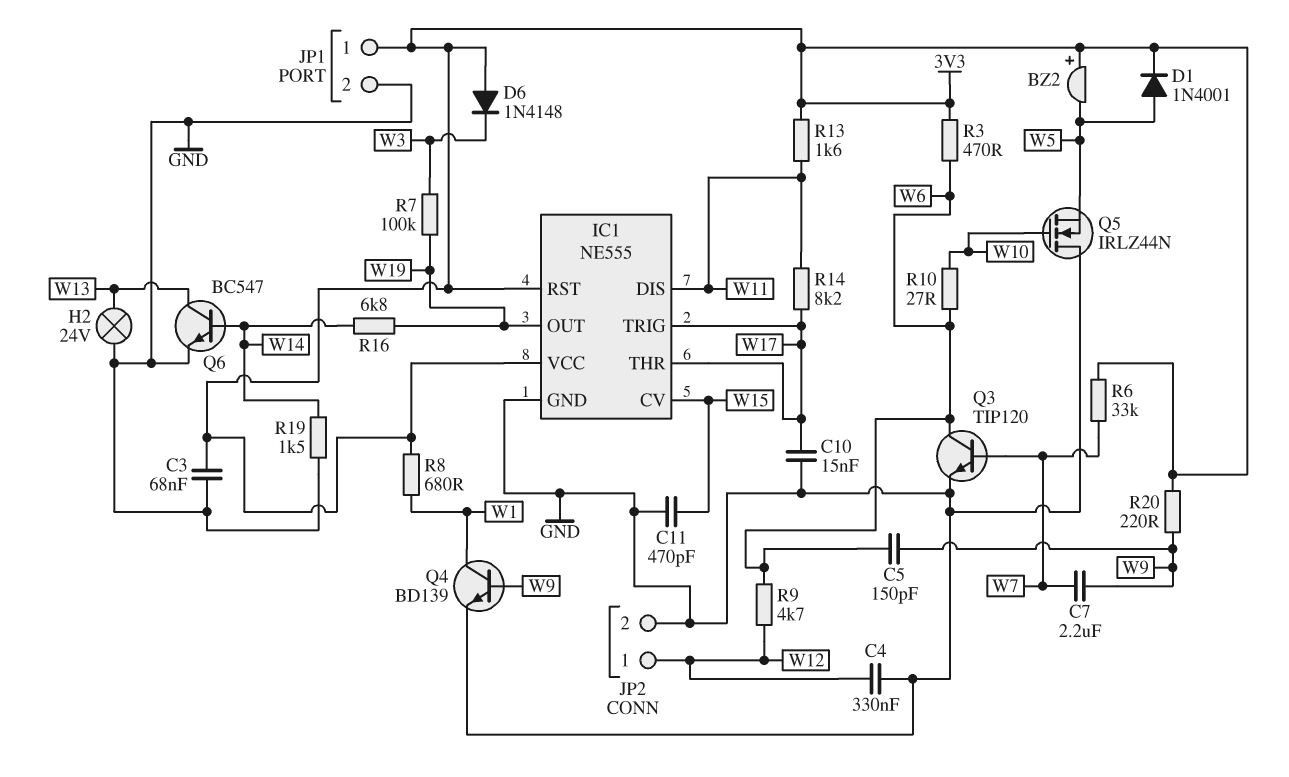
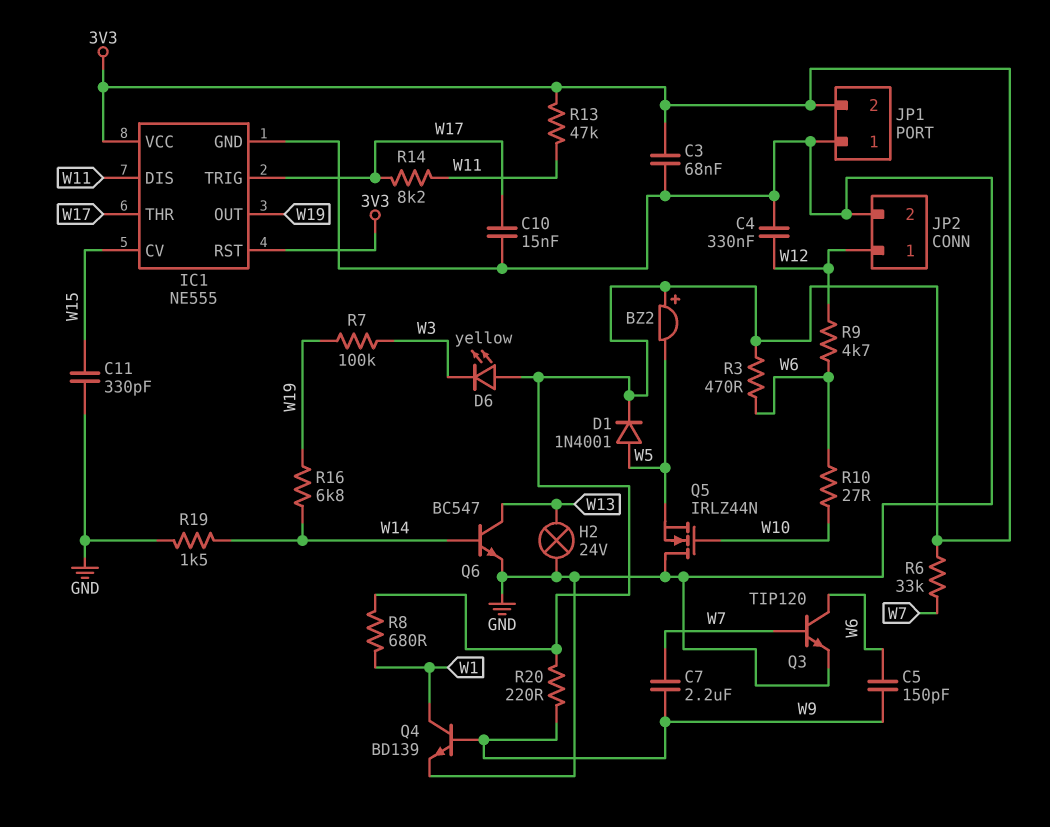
C11: 470pF (GND, W15) -> 330pF (GND, W15)
D6: diode 1N4148 (A 3V3, K W3) -> LED yellow (A 3V3, K W3)
JP1 pin 1: 3V3 -> GND
JP1 pin 2: GND -> 3V3
R13: 1.6k (3V3, W11) -> 47k (3V3, W11)

